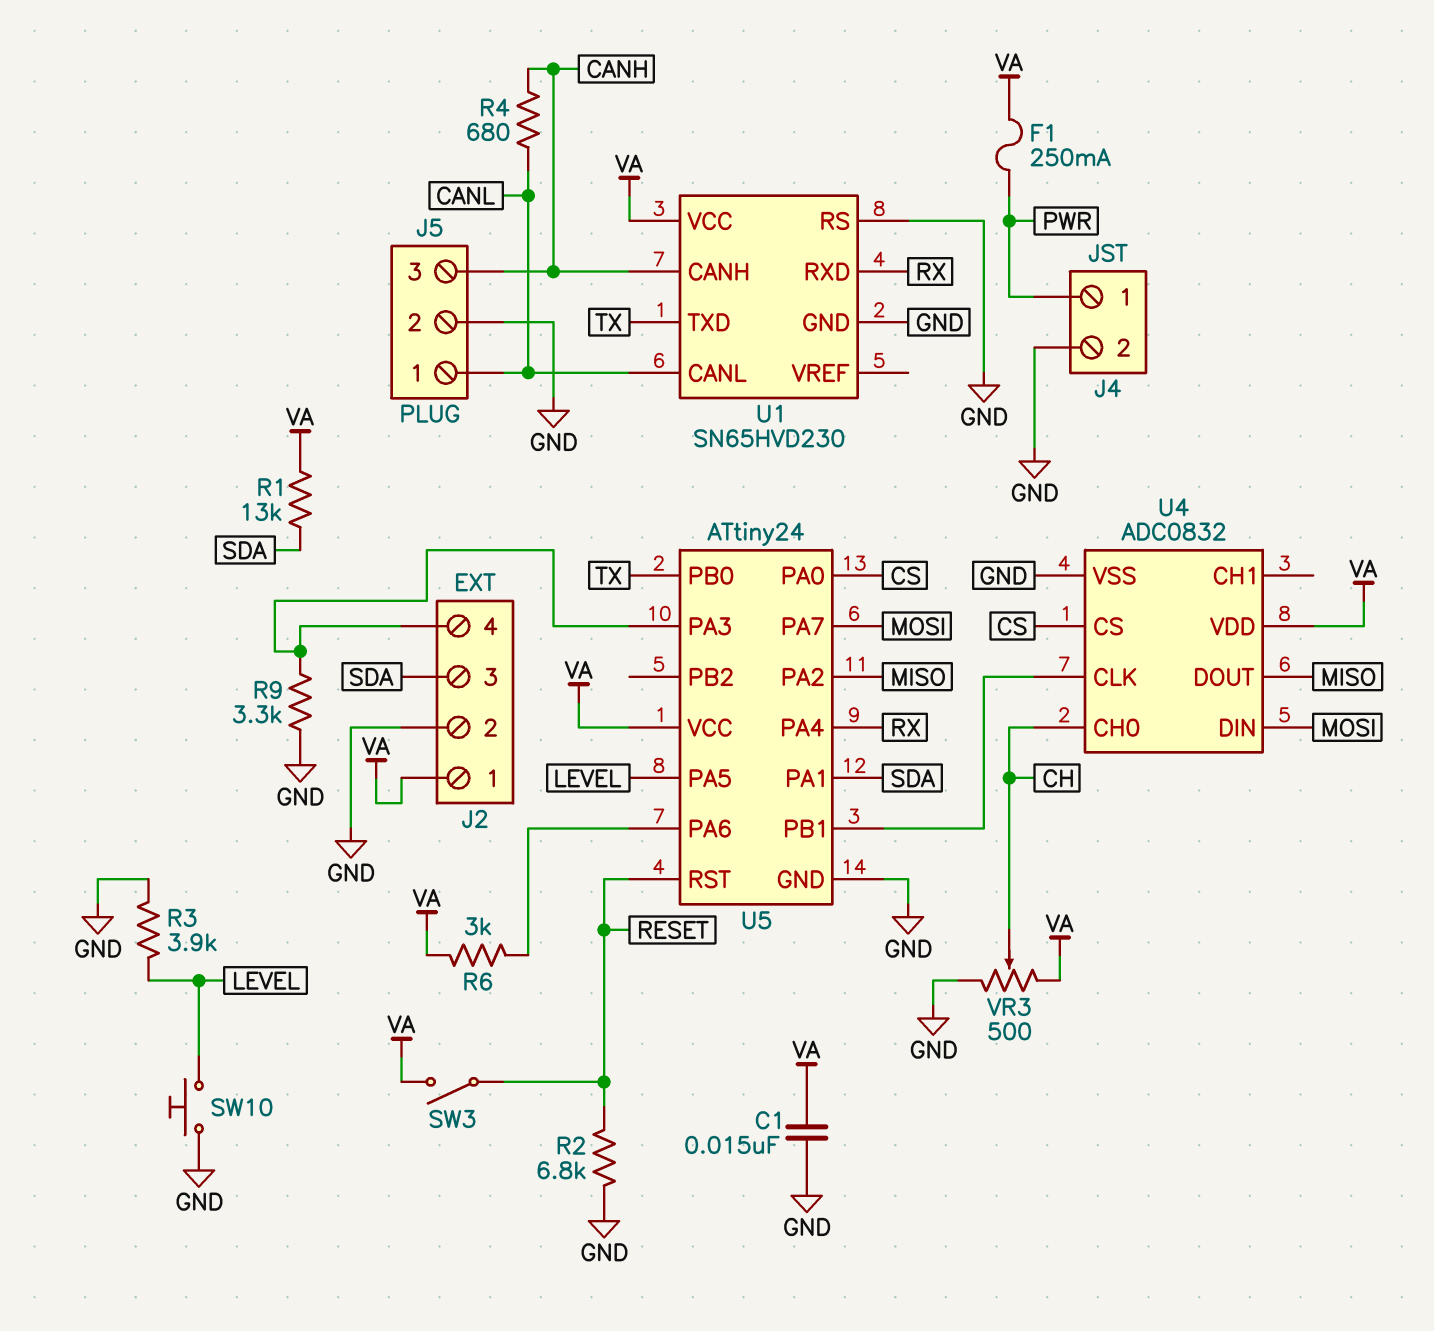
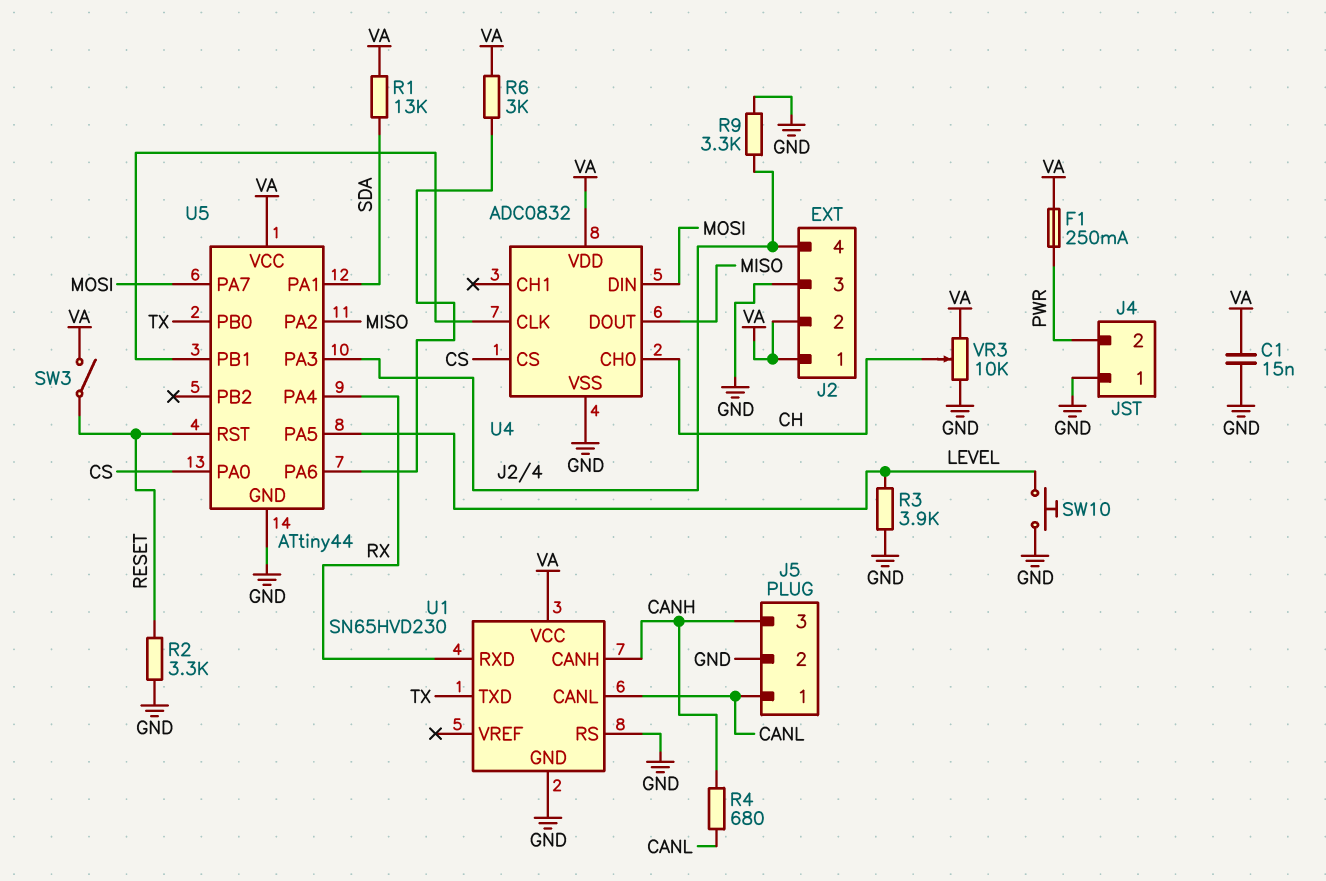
J2 pin 2: GND -> VA
J2 pin 3: SDA -> GND
J4 pin 1: PWR -> GND
J4 pin 2: GND -> PWR
R2: 6.8k (GND, RESET) -> 3.3k (GND, RESET)
U5: ATtiny24 -> ATtiny44
VR3: 500 (GND, VA, wiper CH) -> 10k (GND, VA, wiper CH)

